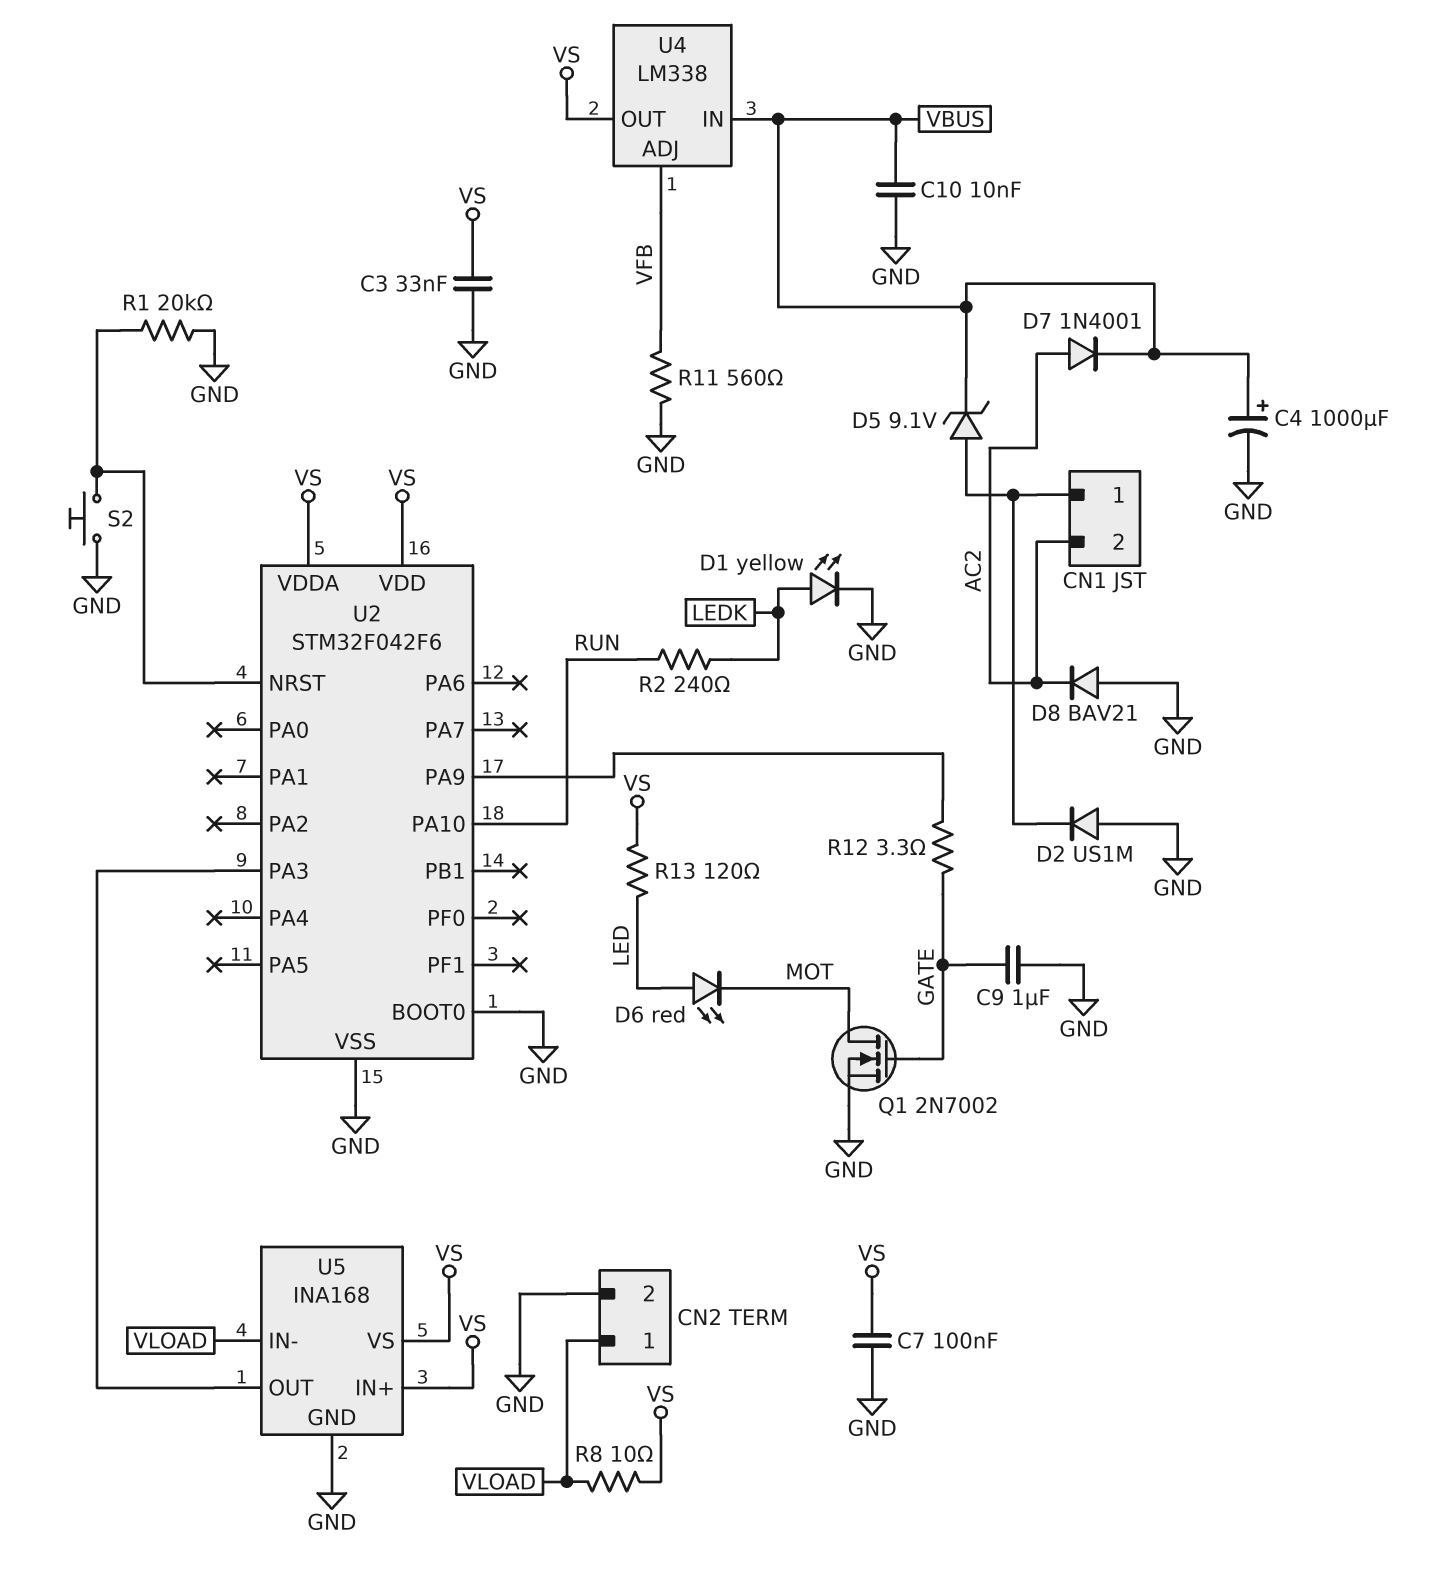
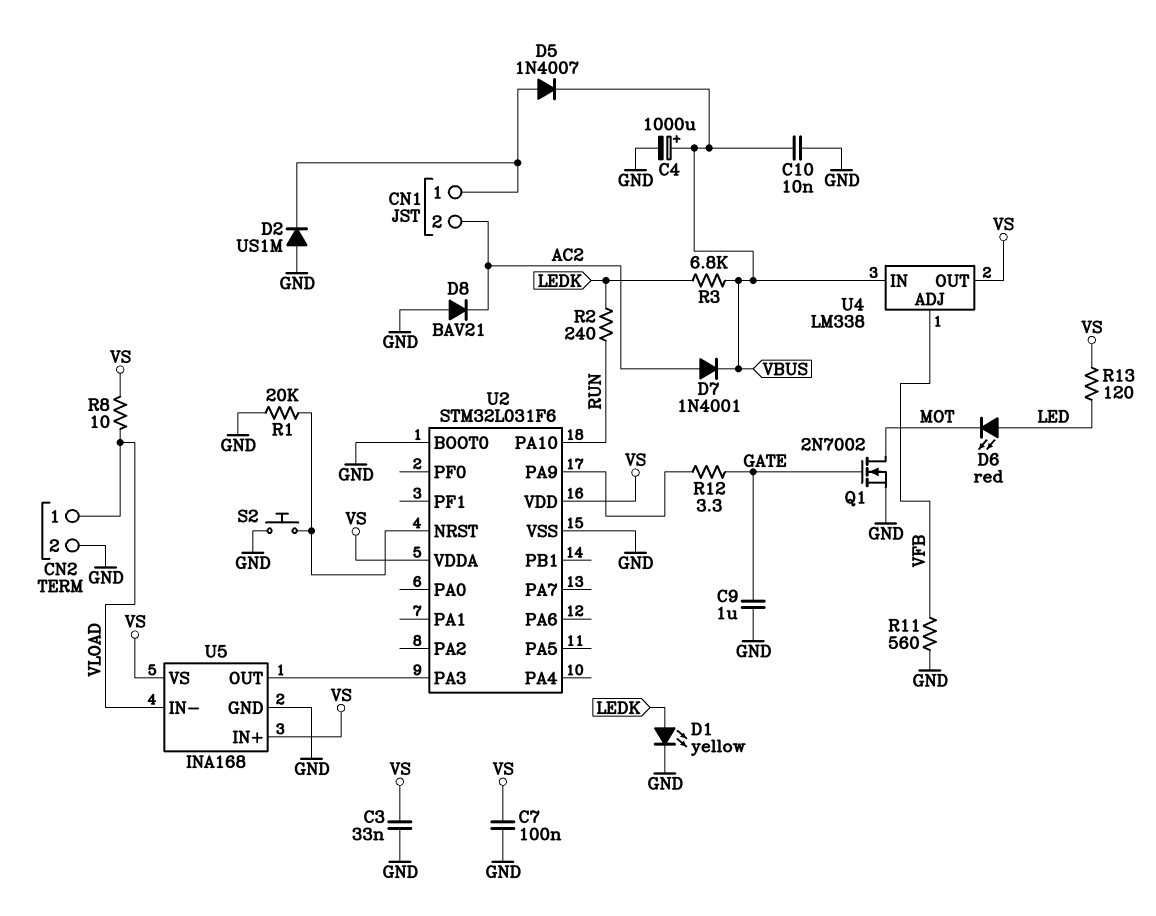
D5: zener 9.1V (A CN1/1, K VBUS) -> diode 1N4007 (A CN1/1, K VBUS)
R3: none -> 6.8k (LEDK, VBUS)
U2: STM32F042F6 -> STM32L031F6

